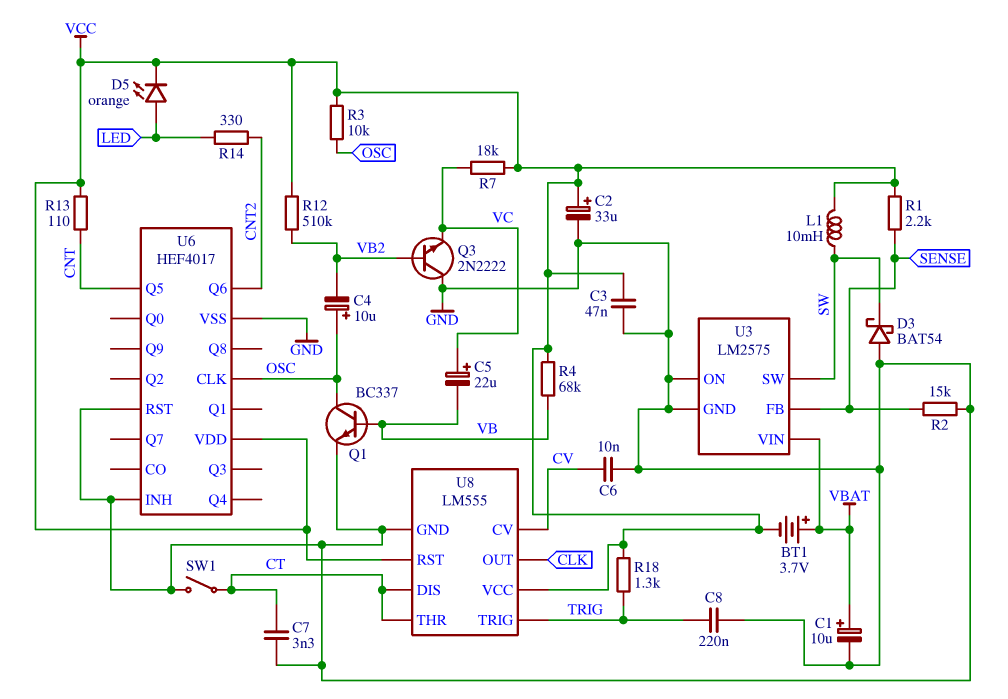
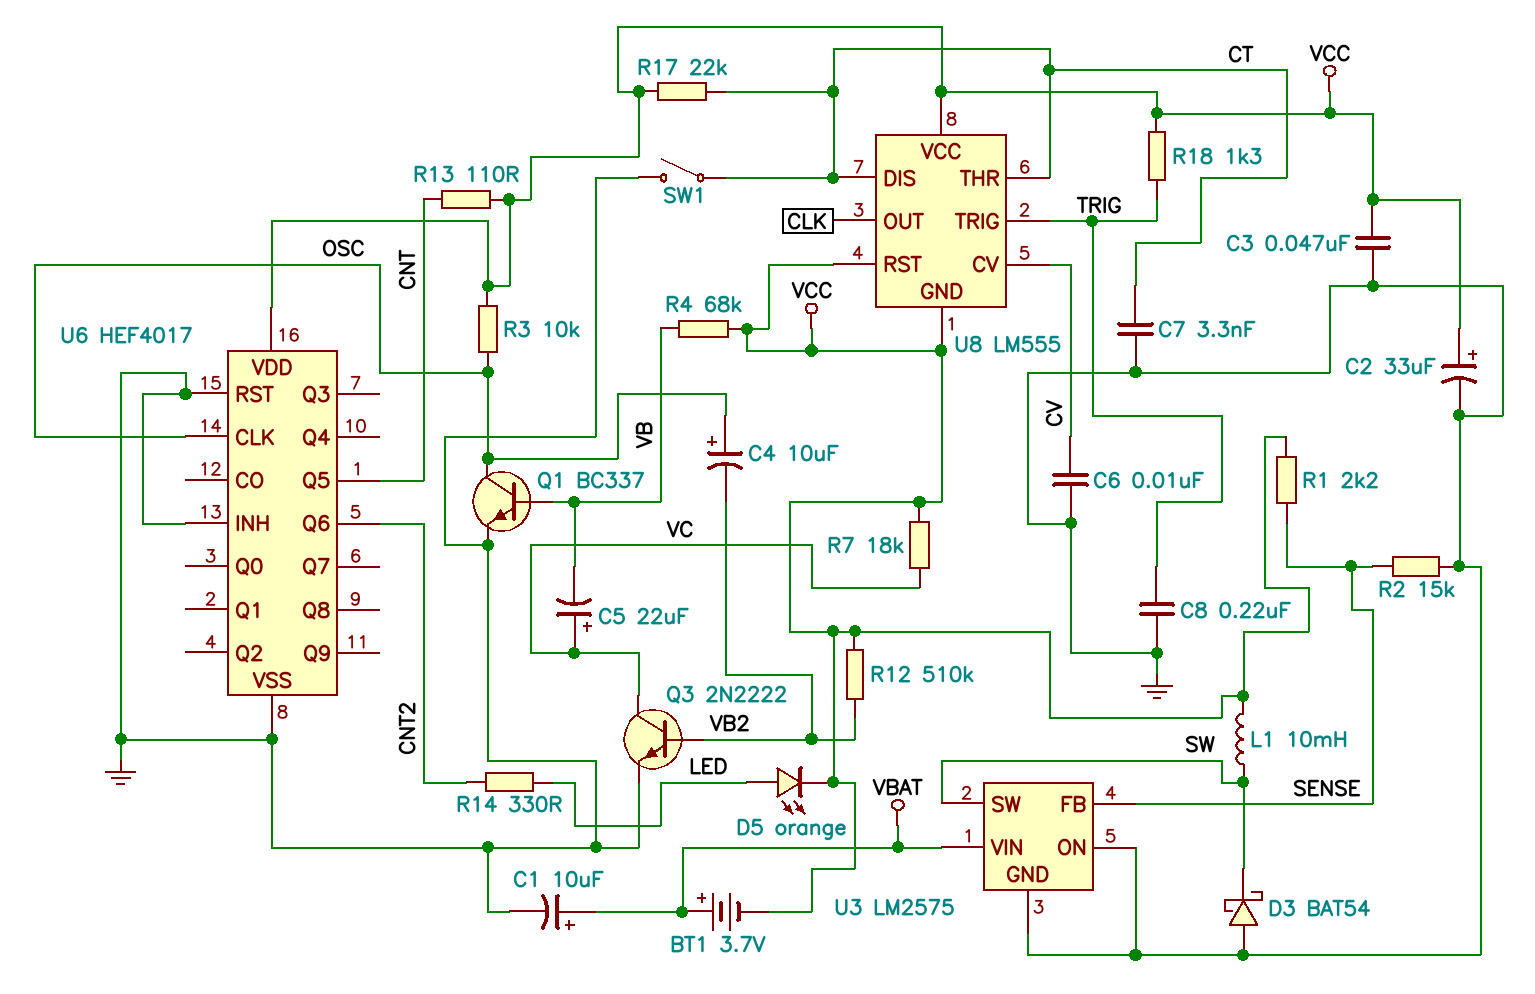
Q3: NPN 2N2222 (B VB2, C GND, E VC) -> NPN 2N2222 (B VB2, C VC, E GND)
R17: none -> 22k (CT, VCC)
U8 pin GND: GND -> VCC

